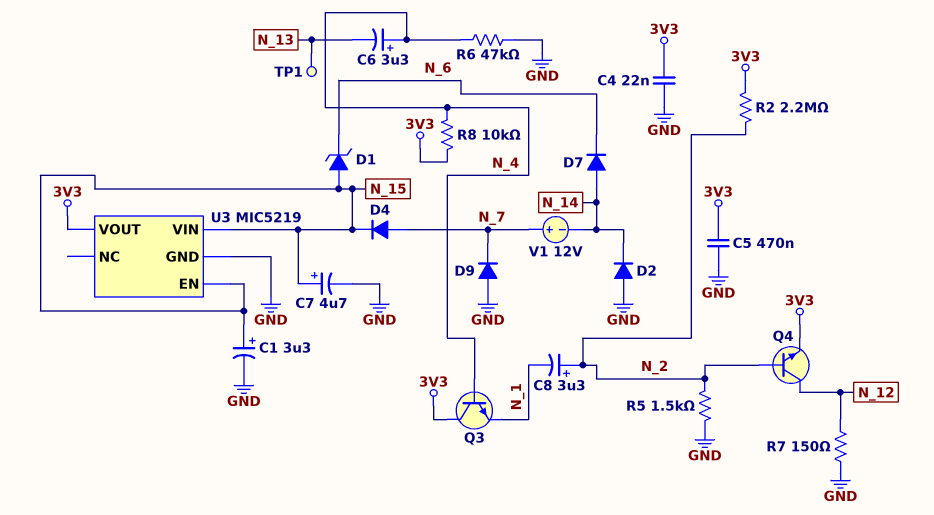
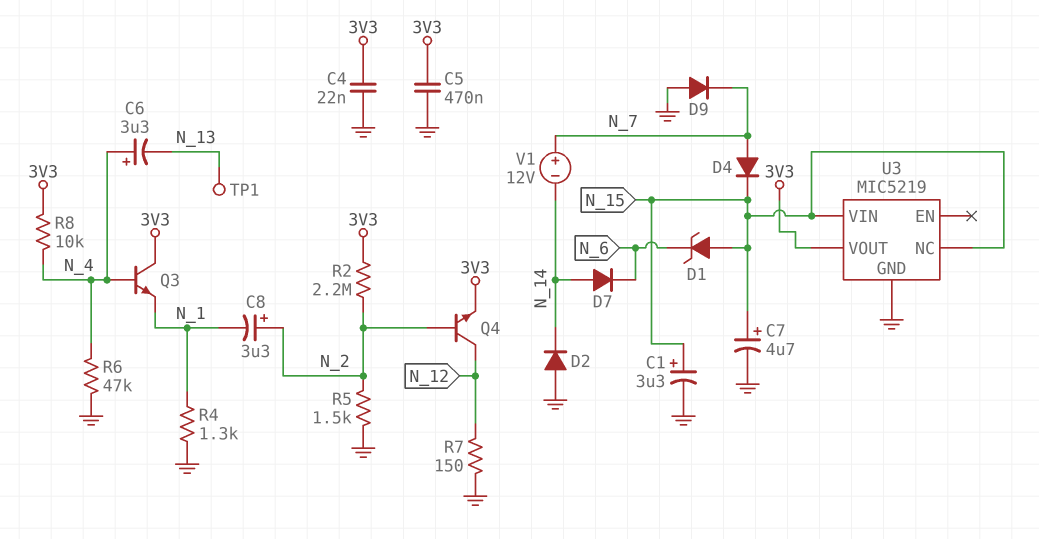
R4: none -> 1.3k (GND, N_1)
U3 pin EN: N_15 -> none
U3 pin NC: none -> N_15

